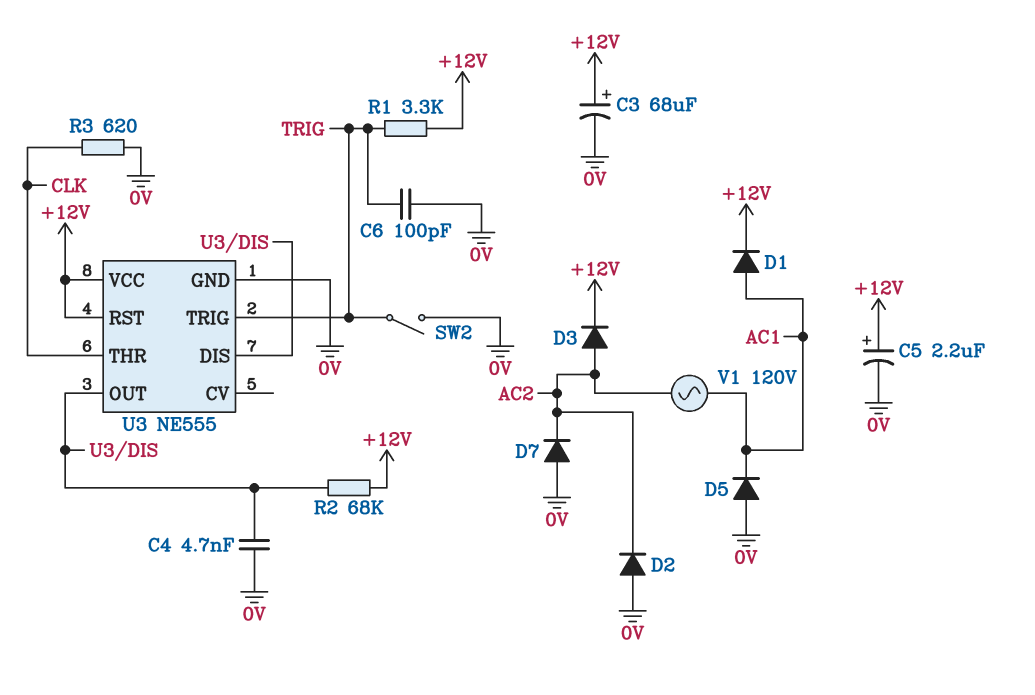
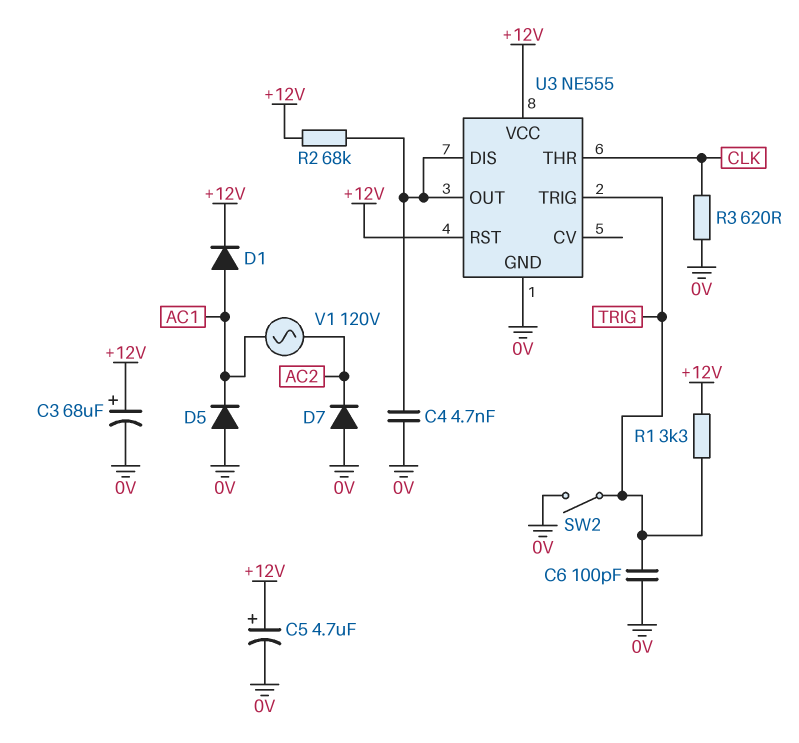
C5: 2.2uF (plus +12V, minus 0V) -> 4.7uF (plus +12V, minus 0V)
D2: diode (A 0V, K AC2) -> none
D3: diode (A AC2, K +12V) -> none

